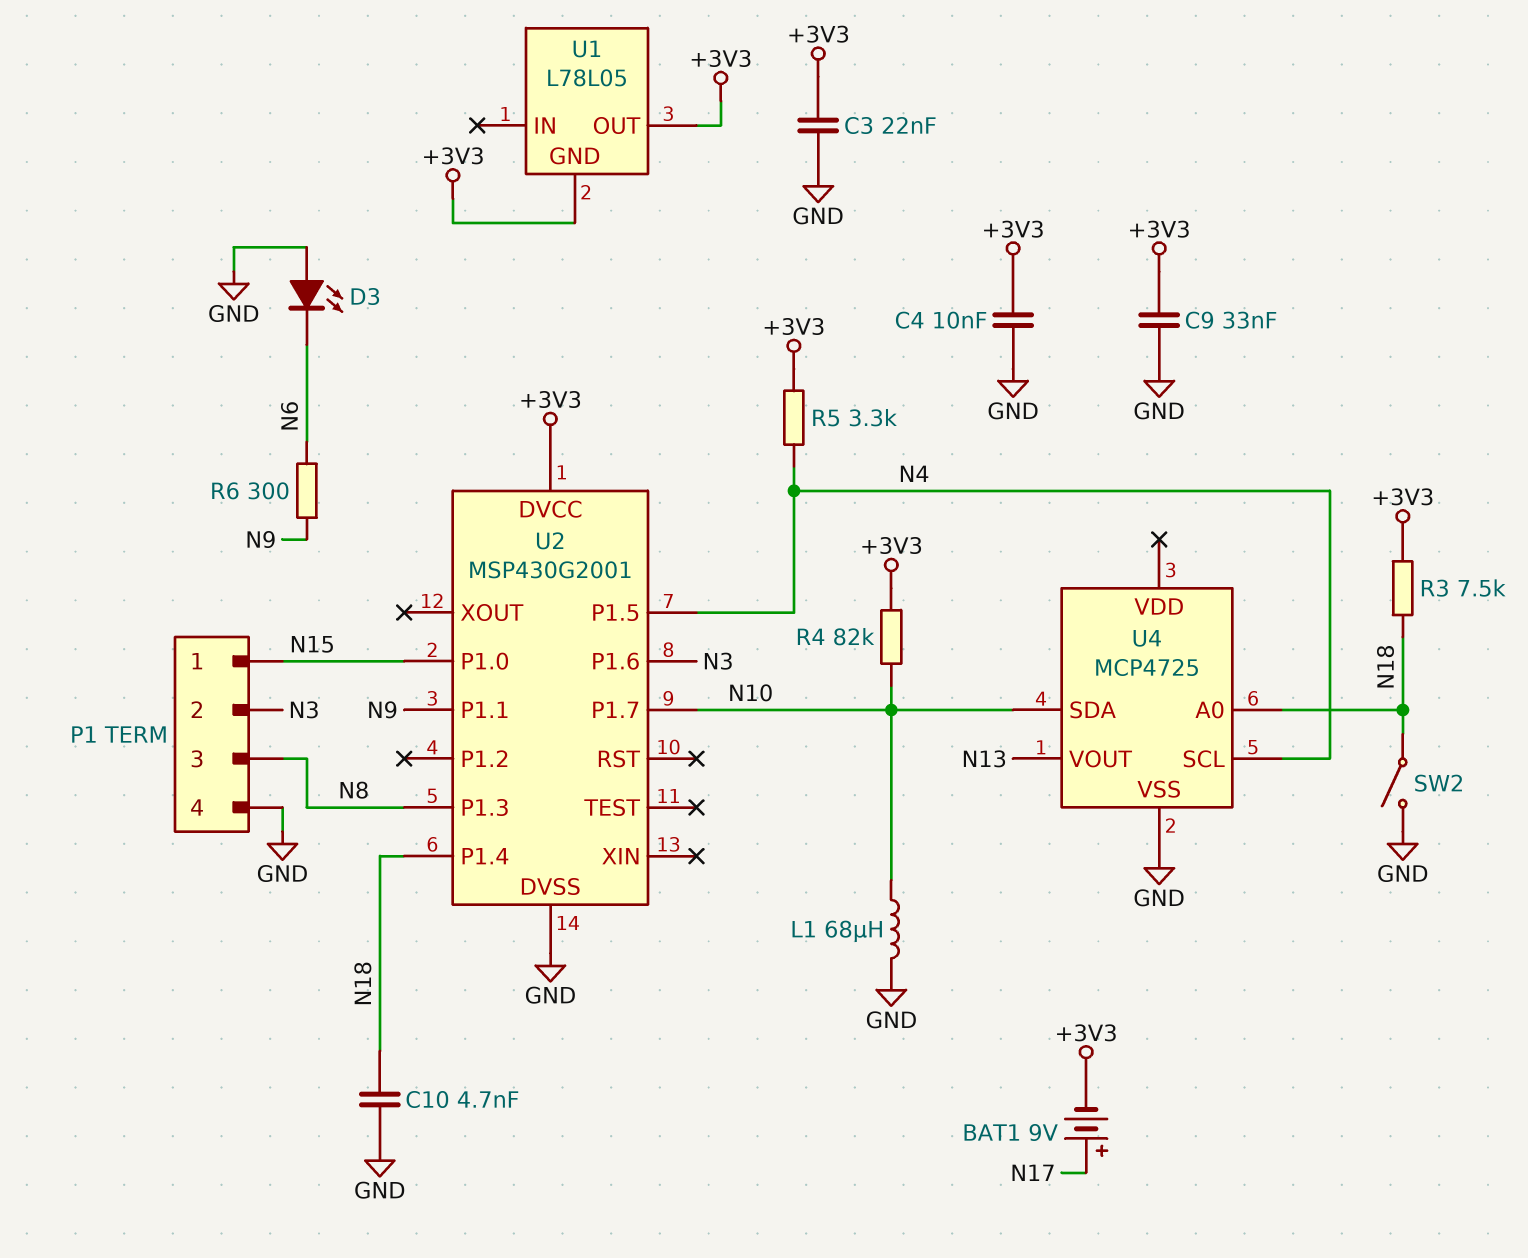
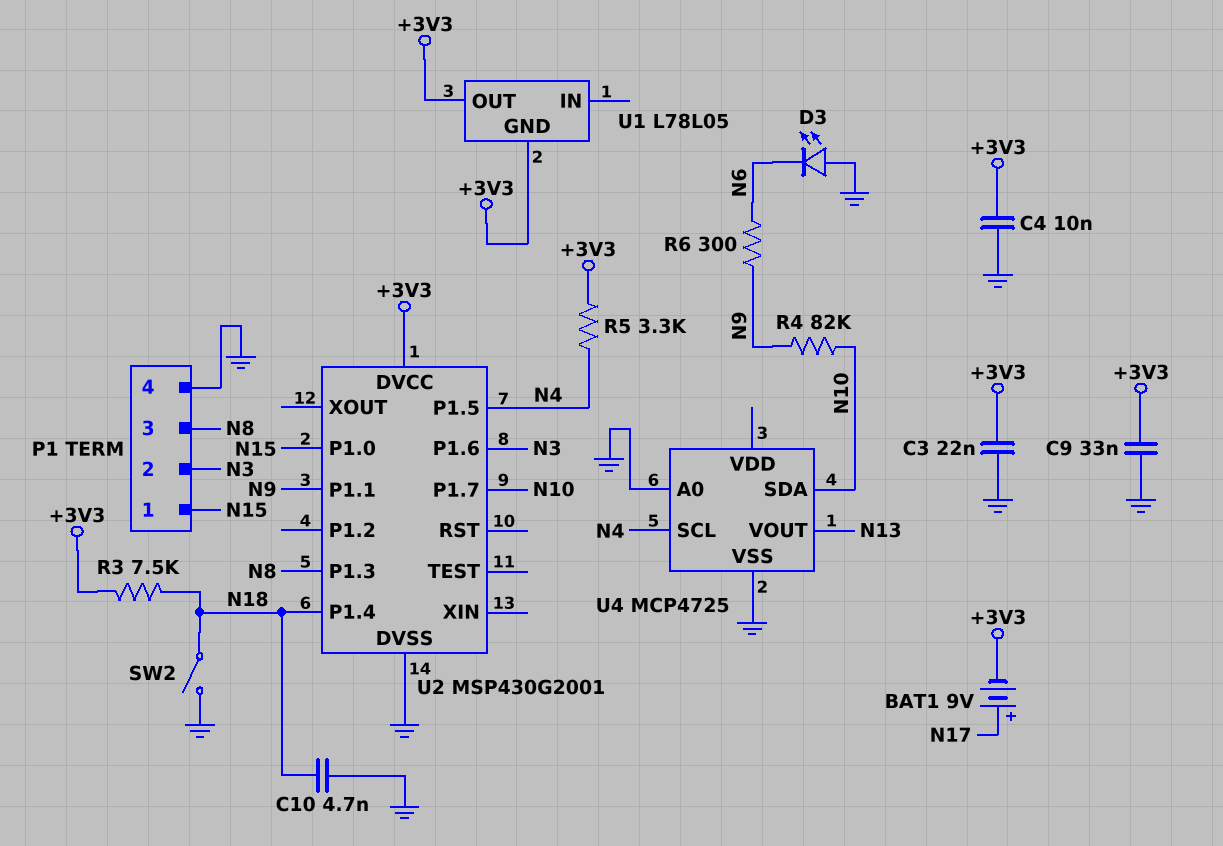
L1: 68uH (GND, N10) -> none
R4: 82k (+3V3, N10) -> 82k (N9, N10)
U4 pin A0: N18 -> GND

